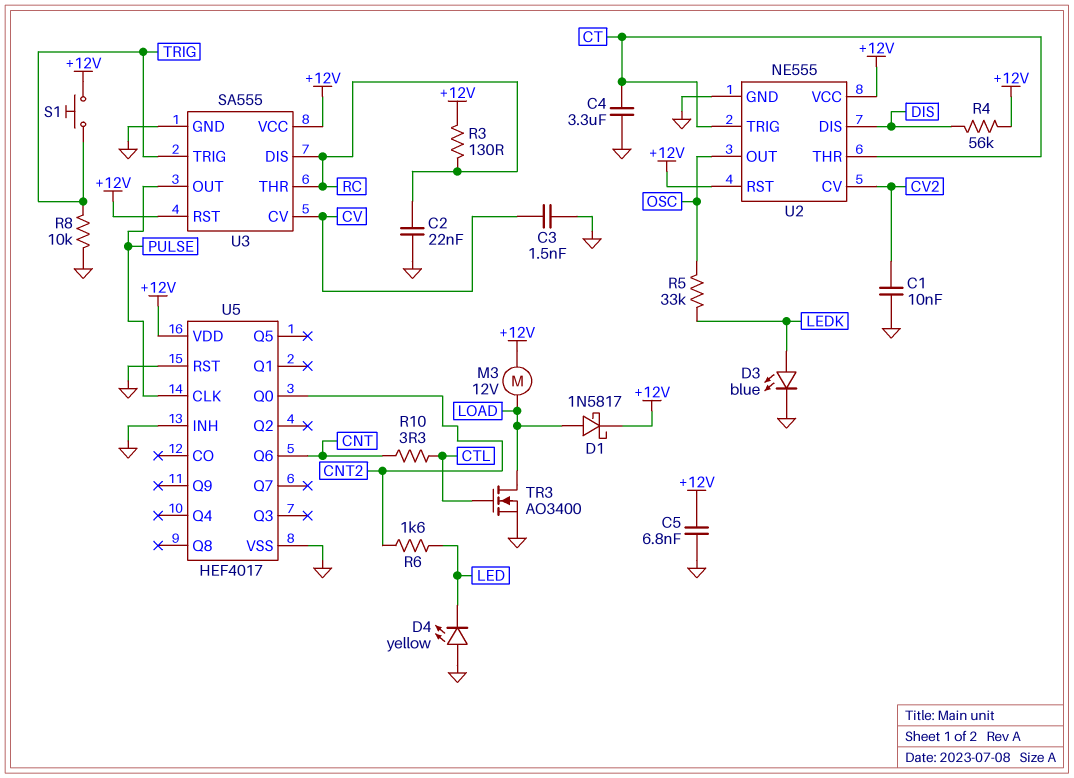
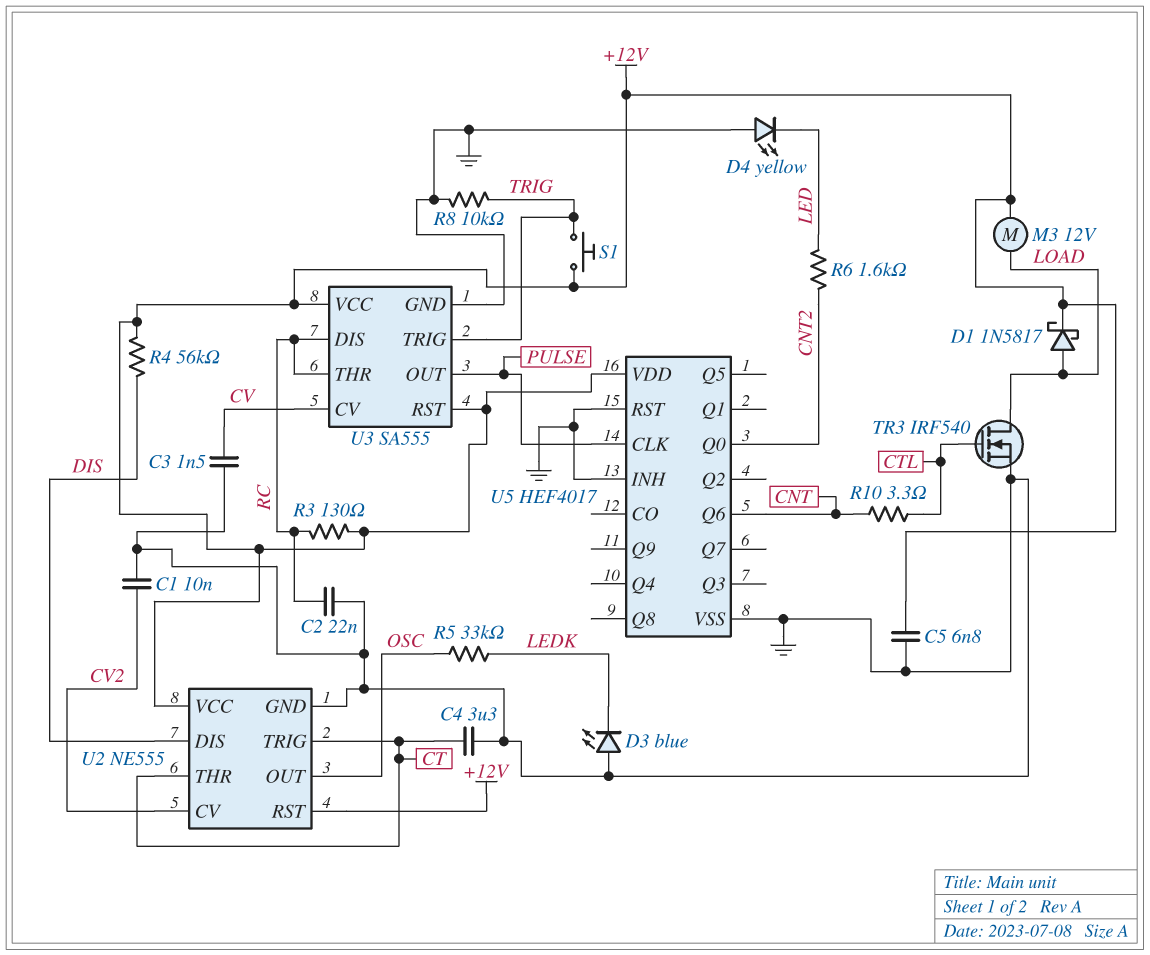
D3: LED blue (A LEDK, K GND) -> LED blue (A GND, K LEDK)
TR3: NMOS AO3400 (G CTL, D LOAD, S GND) -> NMOS IRF540 (G CTL, D LOAD, S GND)

